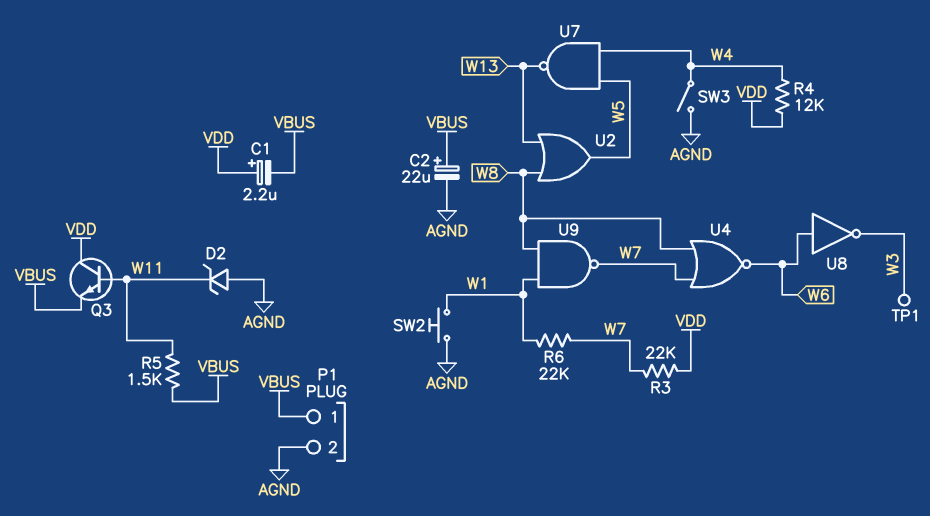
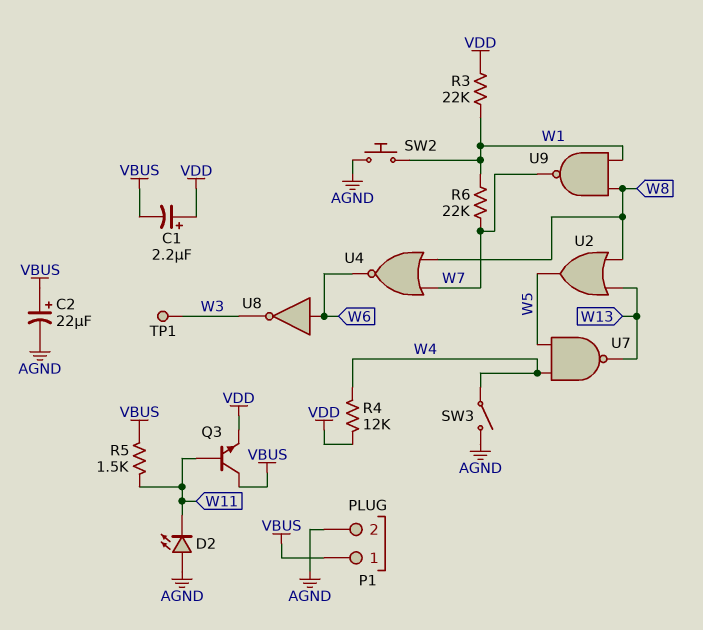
D2: zener (A AGND, K W11) -> LED (A AGND, K W11)
Q3: NPN (B W11, C VDD, E VBUS) -> NPN (B W11, C VBUS, E VDD)
R3: 22k (VDD, W7) -> 22k (VDD, W1)

